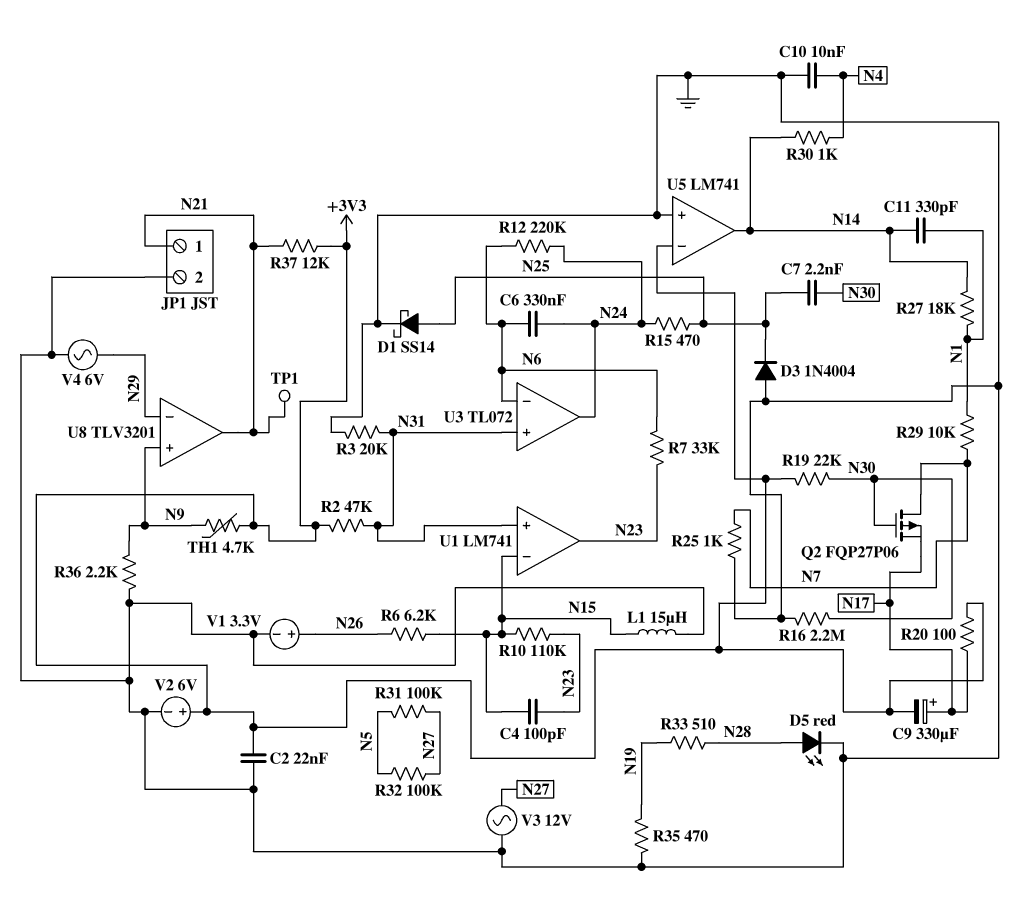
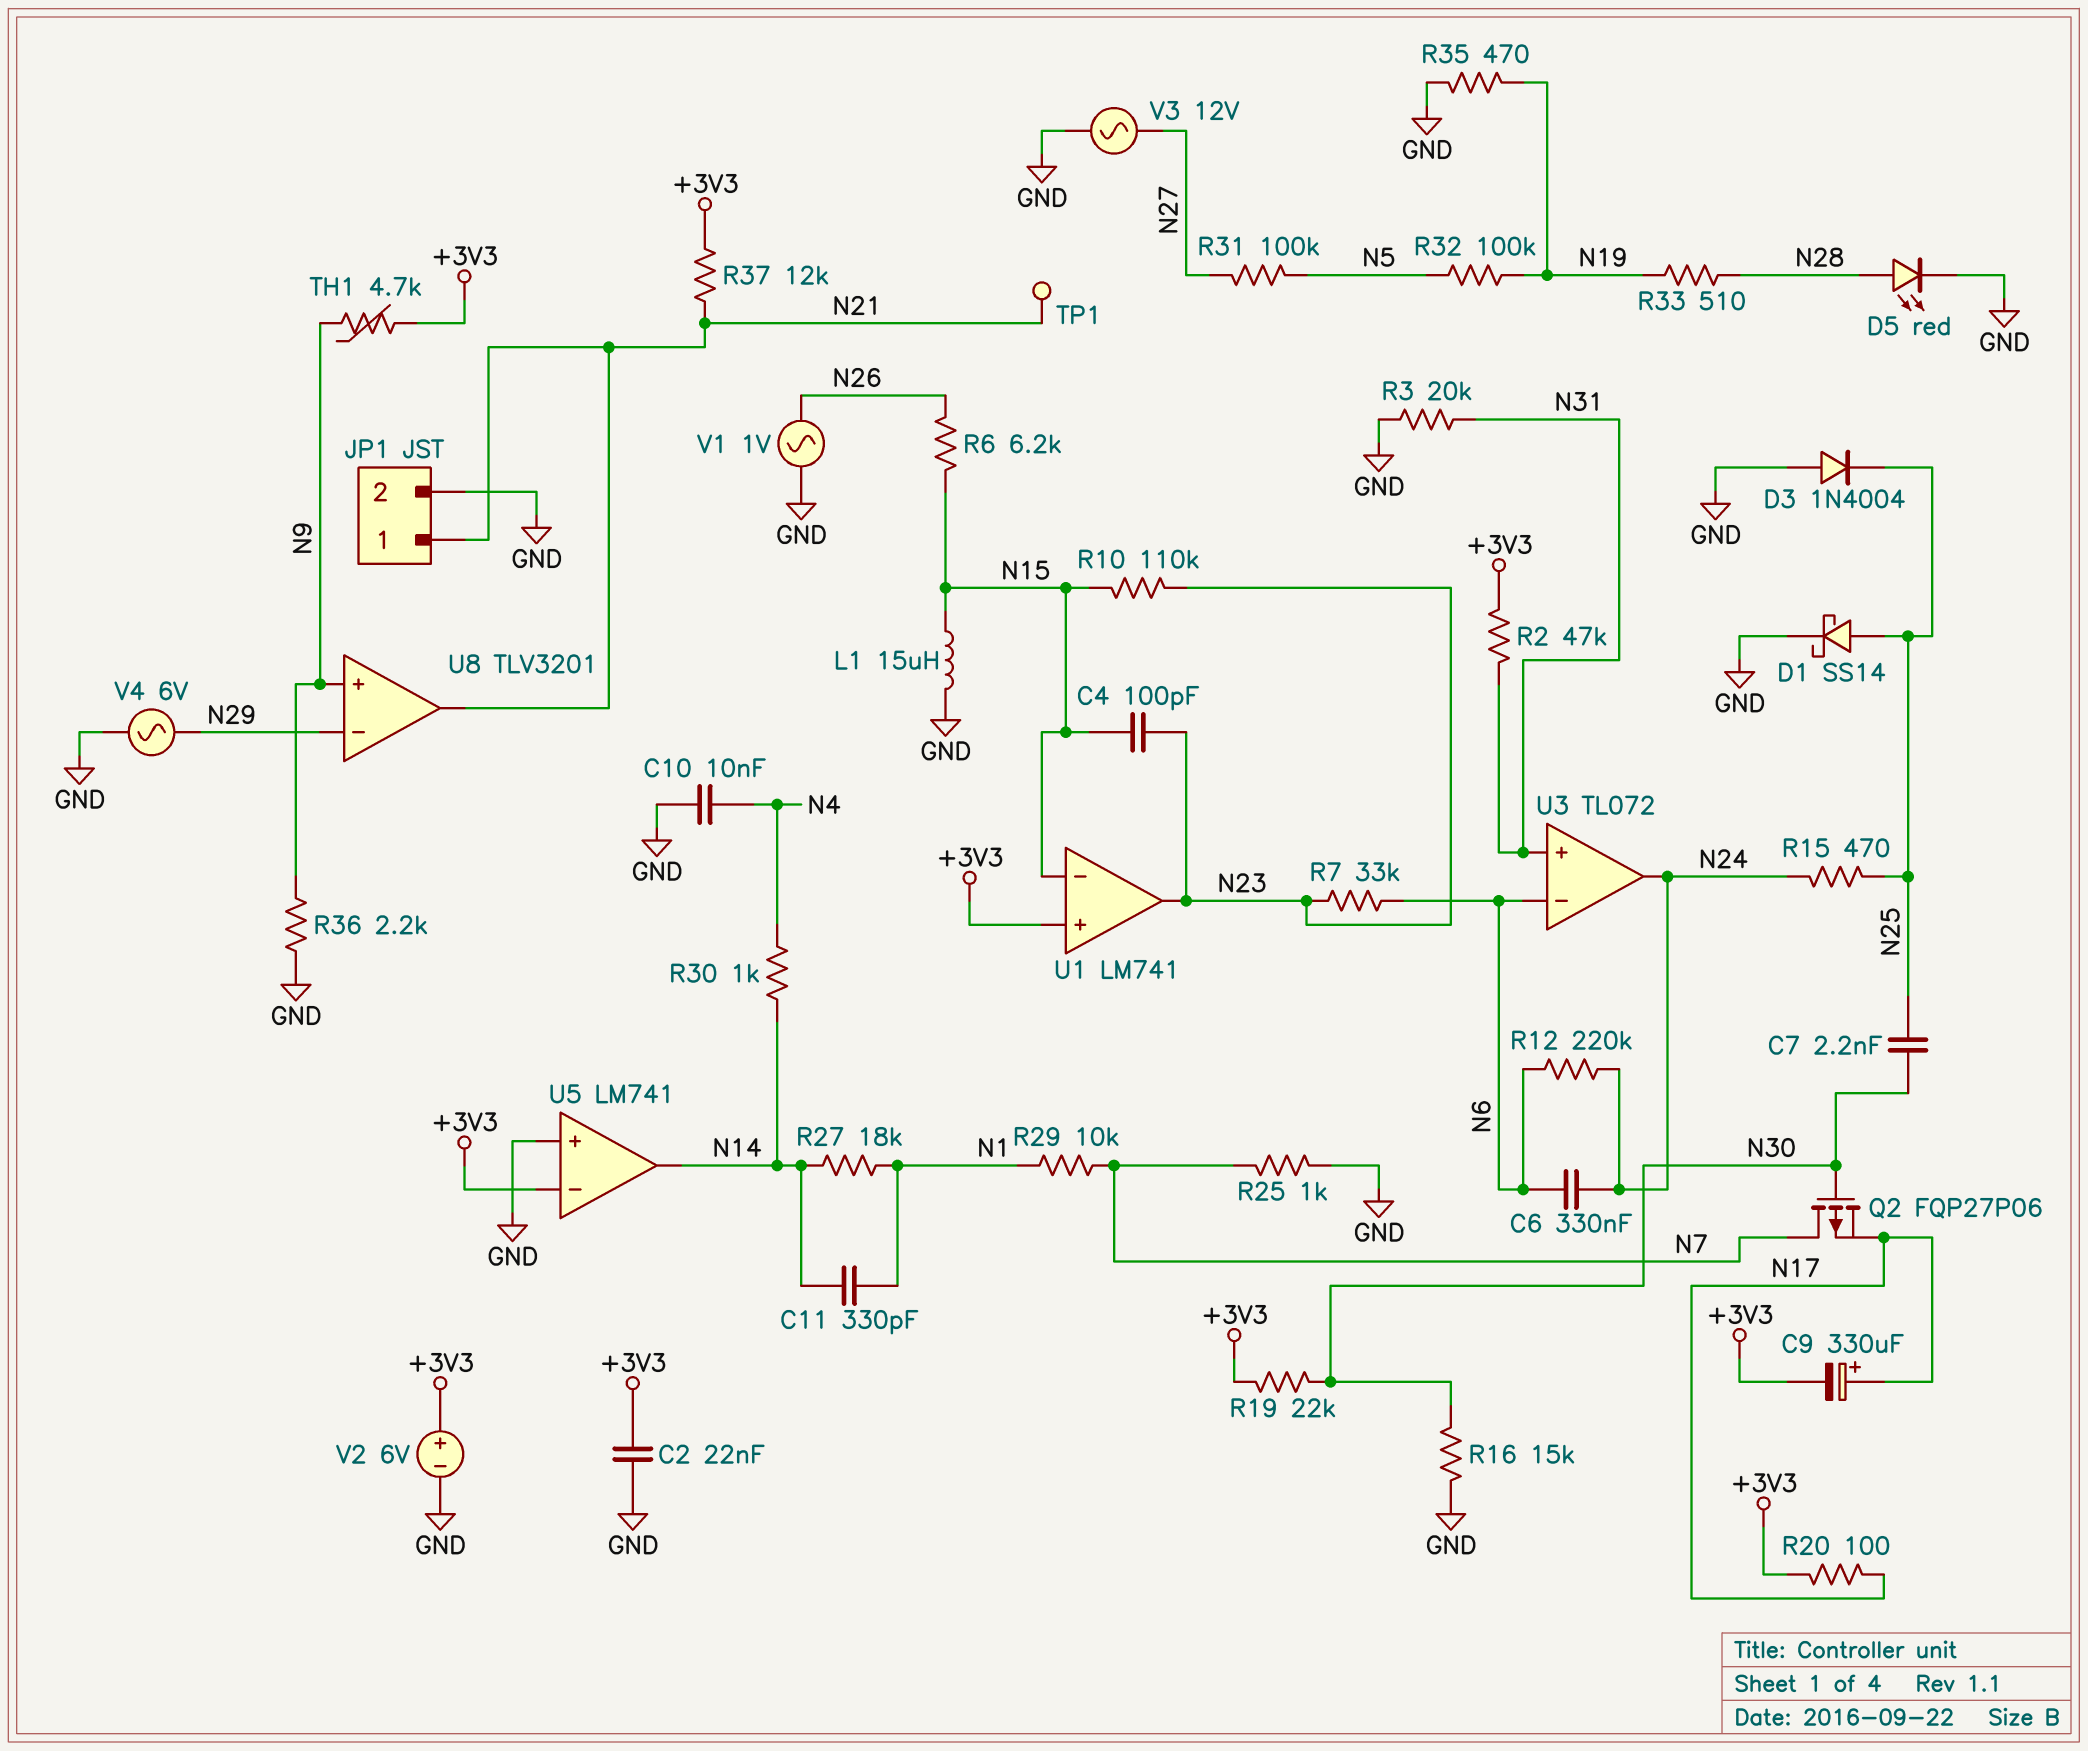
R16: 2.2M (GND, N30) -> 15k (GND, N30)
R32: 100k (N5, N27) -> 100k (N5, N19)
U1 pin in+: N31 -> +3V3
V1: 3.3V (plus N26, minus GND) -> AC 1V (GND, N26)

